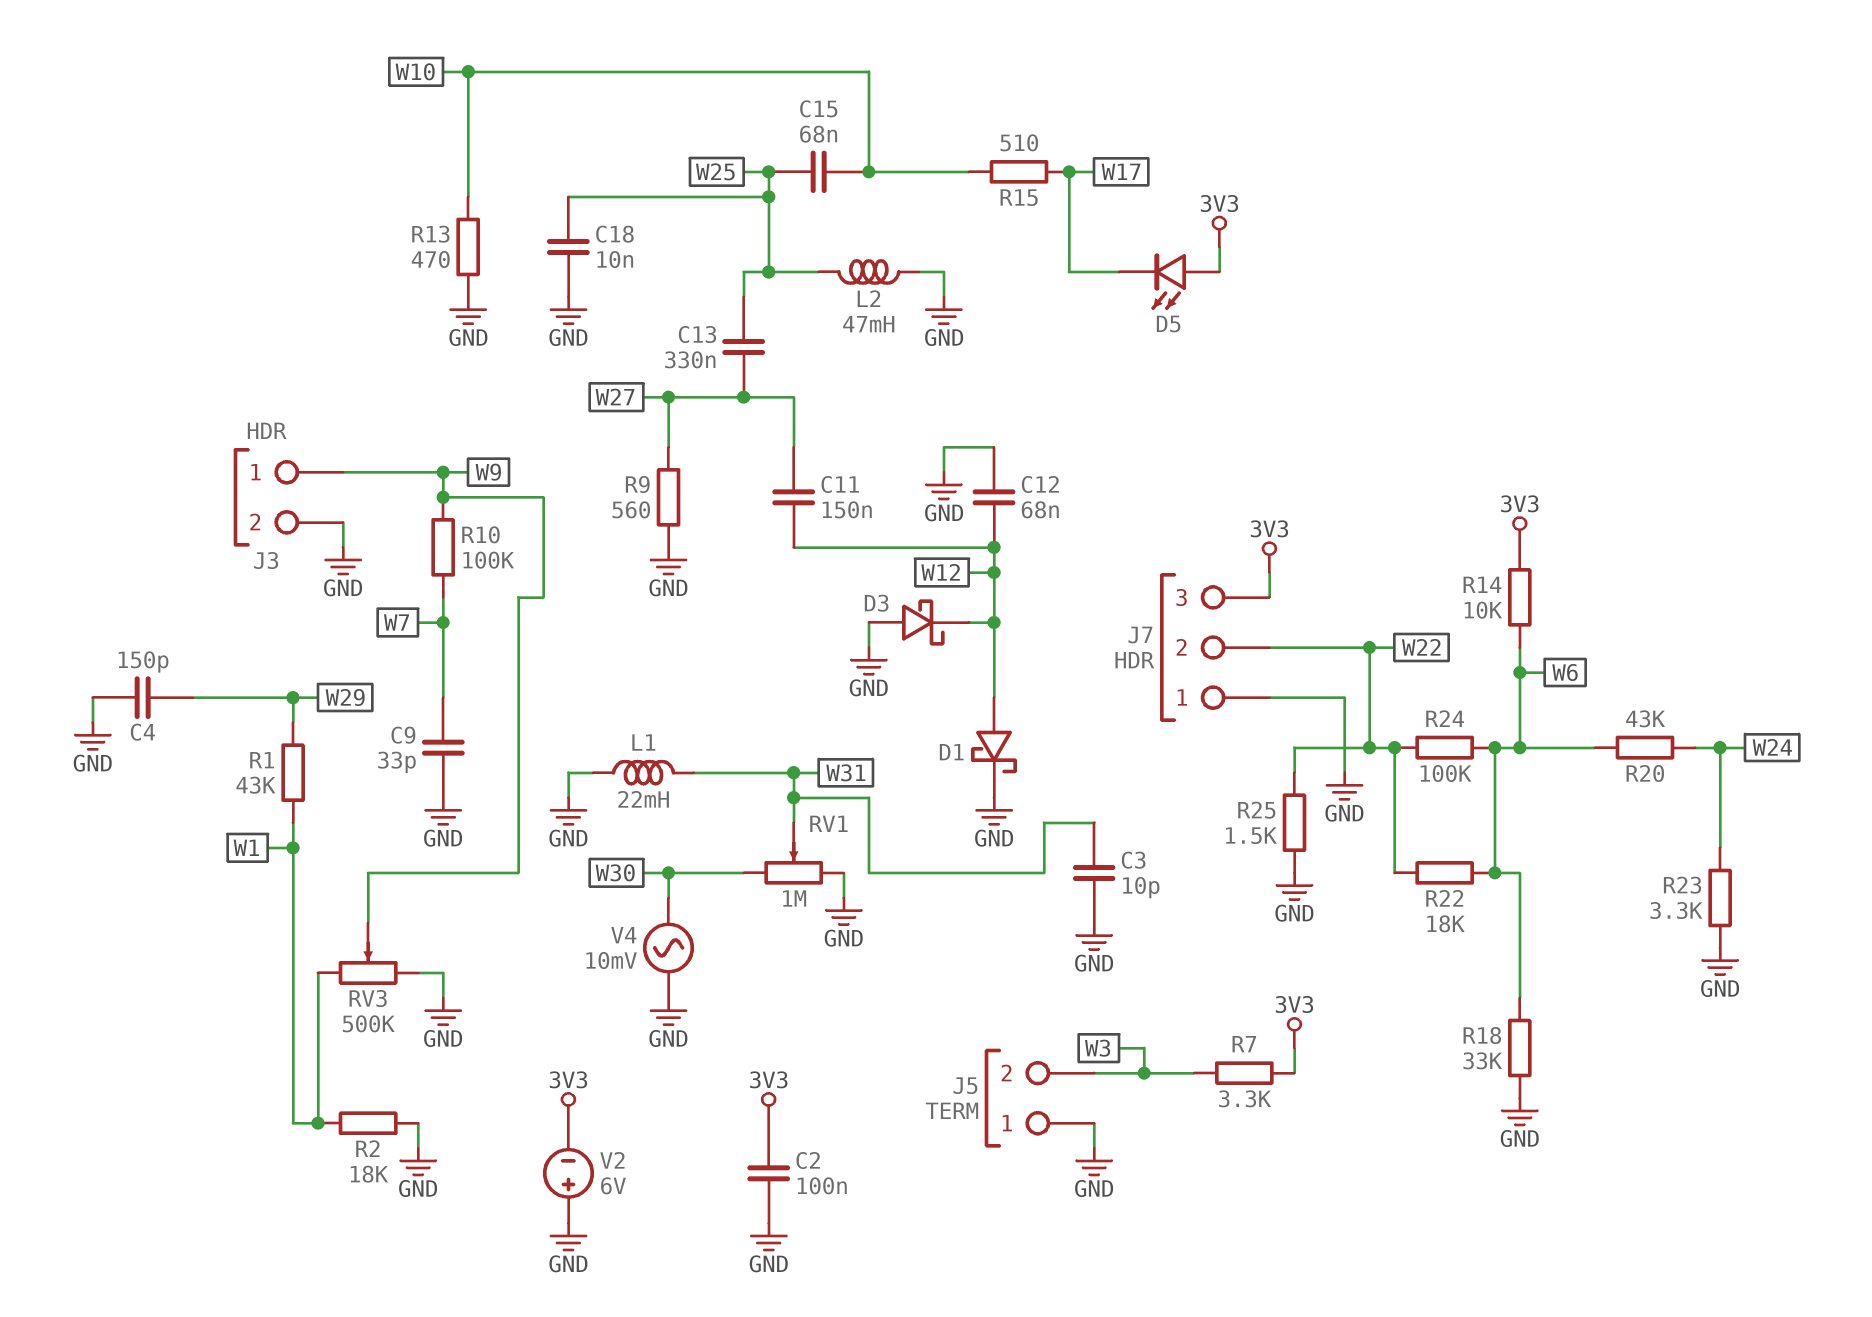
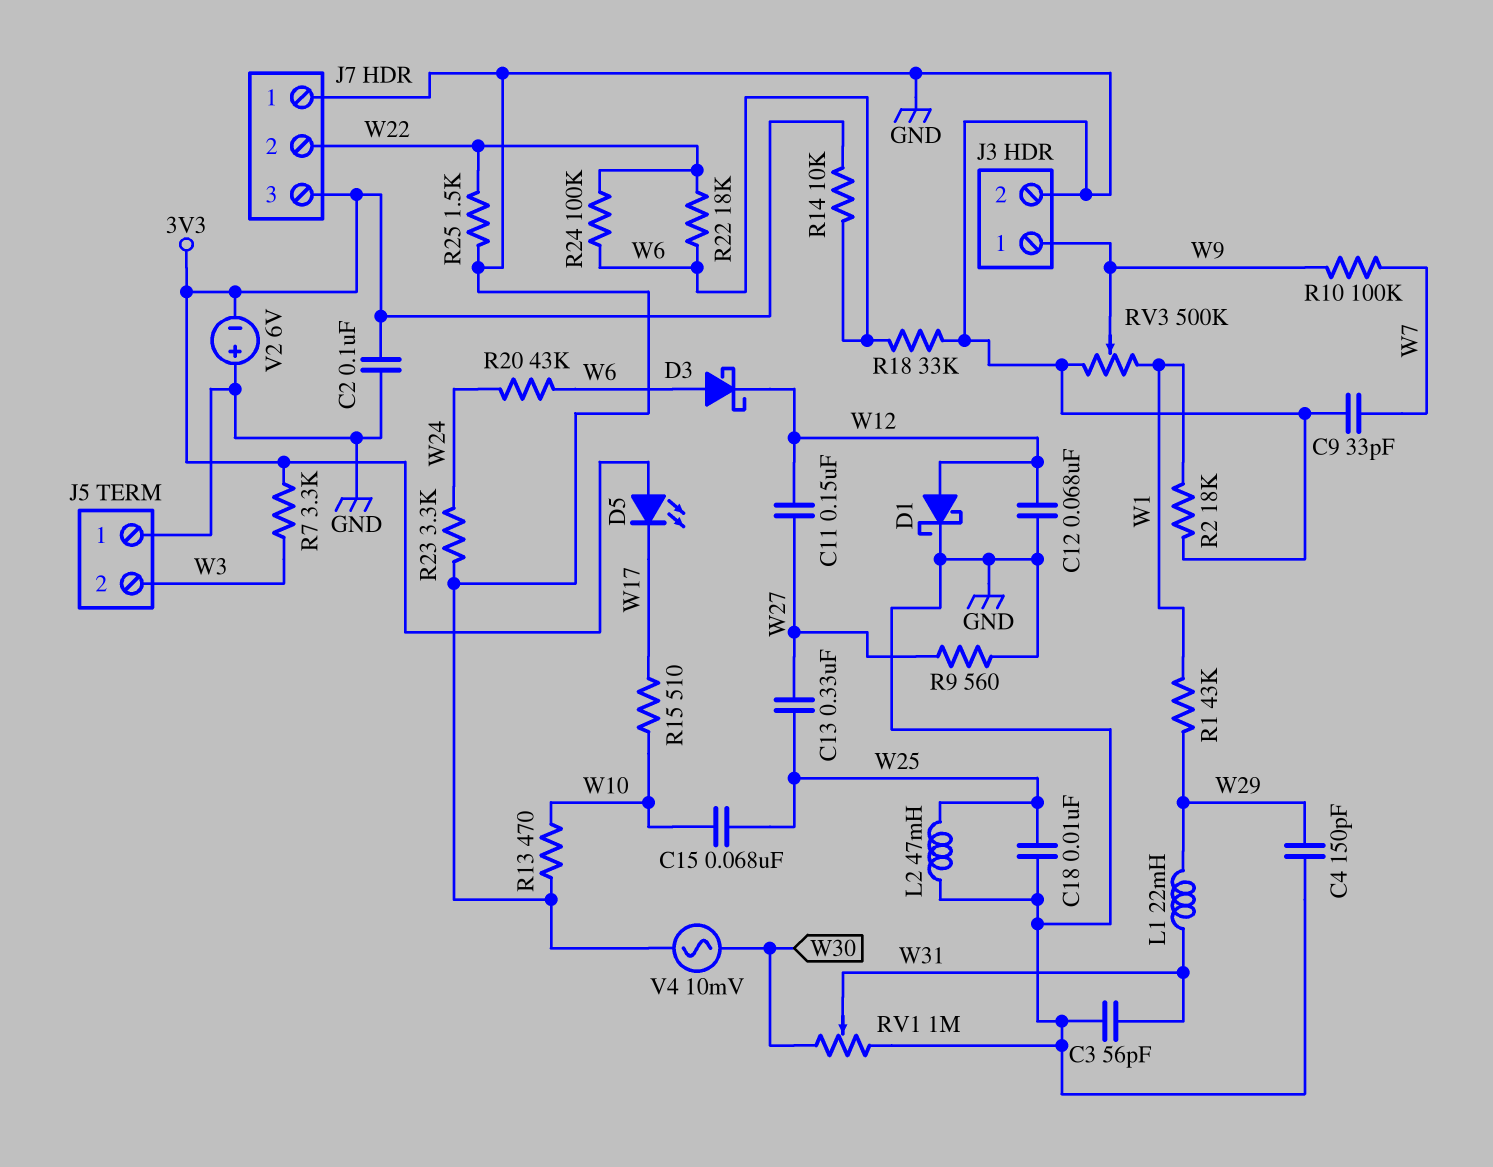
C3: 10pF (GND, W31) -> 56pF (GND, W31)
D3: schottky (A GND, K W12) -> schottky (A W6, K W12)
L1: 22mH (GND, W31) -> 22mH (W29, W31)

